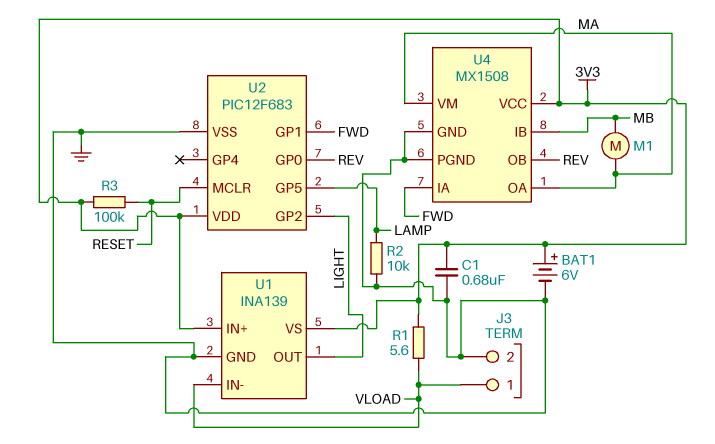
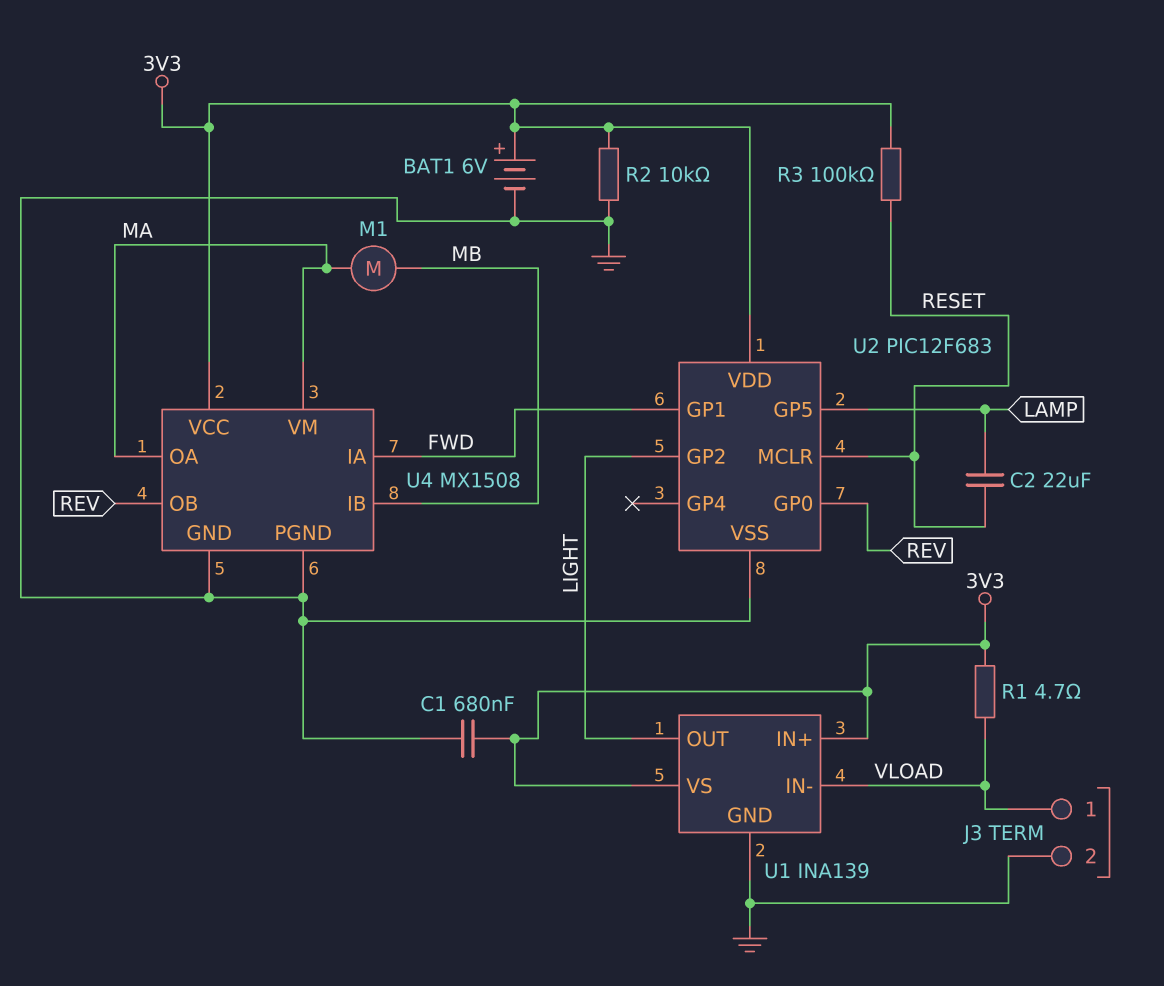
C2: none -> 22uF (LAMP, RESET)
R1: 5.6 (3V3, VLOAD) -> 4.7 (3V3, VLOAD)
R2: 10k (GND, LAMP) -> 10k (3V3, GND)

